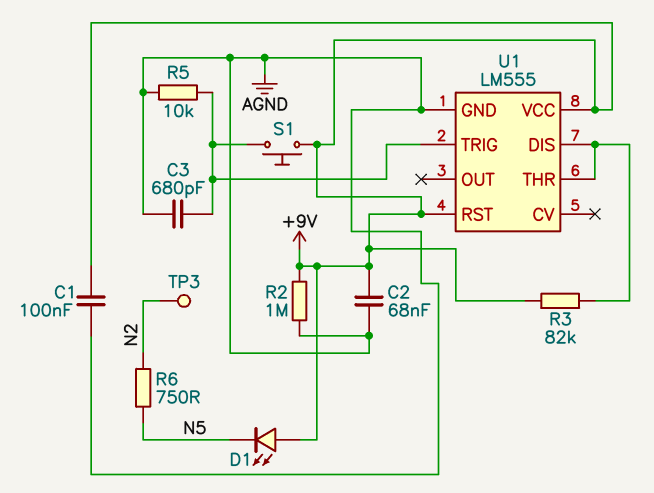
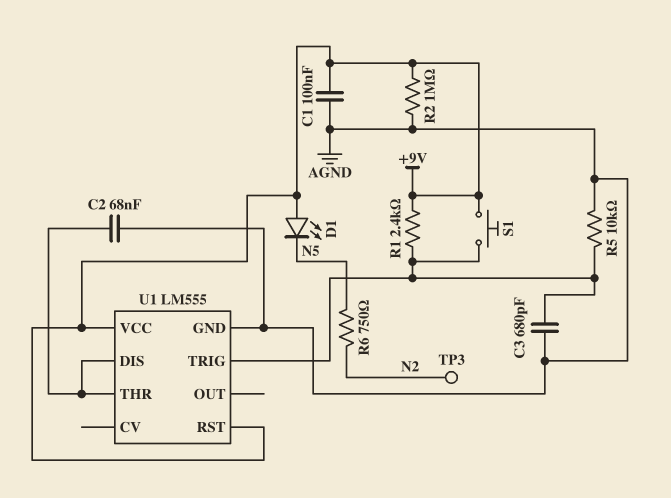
C2: 68nF (+9V, AGND) -> 68nF (AGND, U1/DIS)
R1: none -> 2.4k (+9V, U1/TRIG)
R3: 82k (+9V, U1/DIS) -> none

